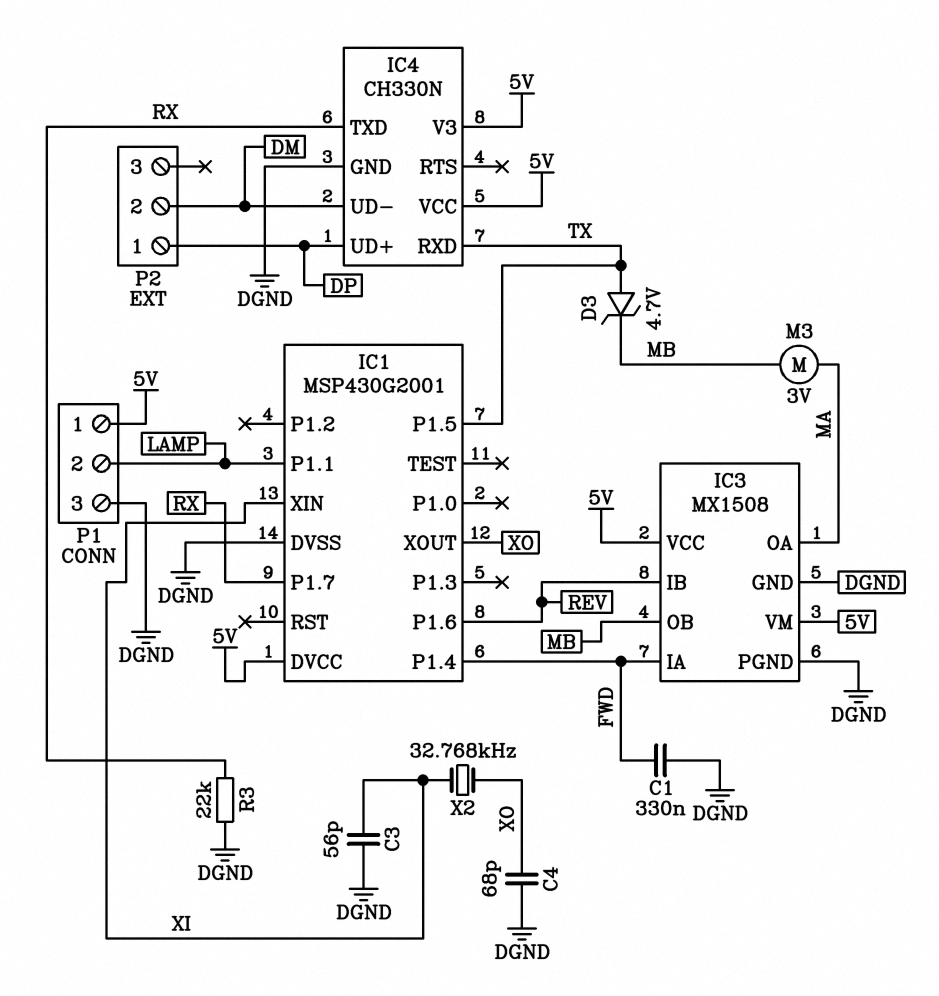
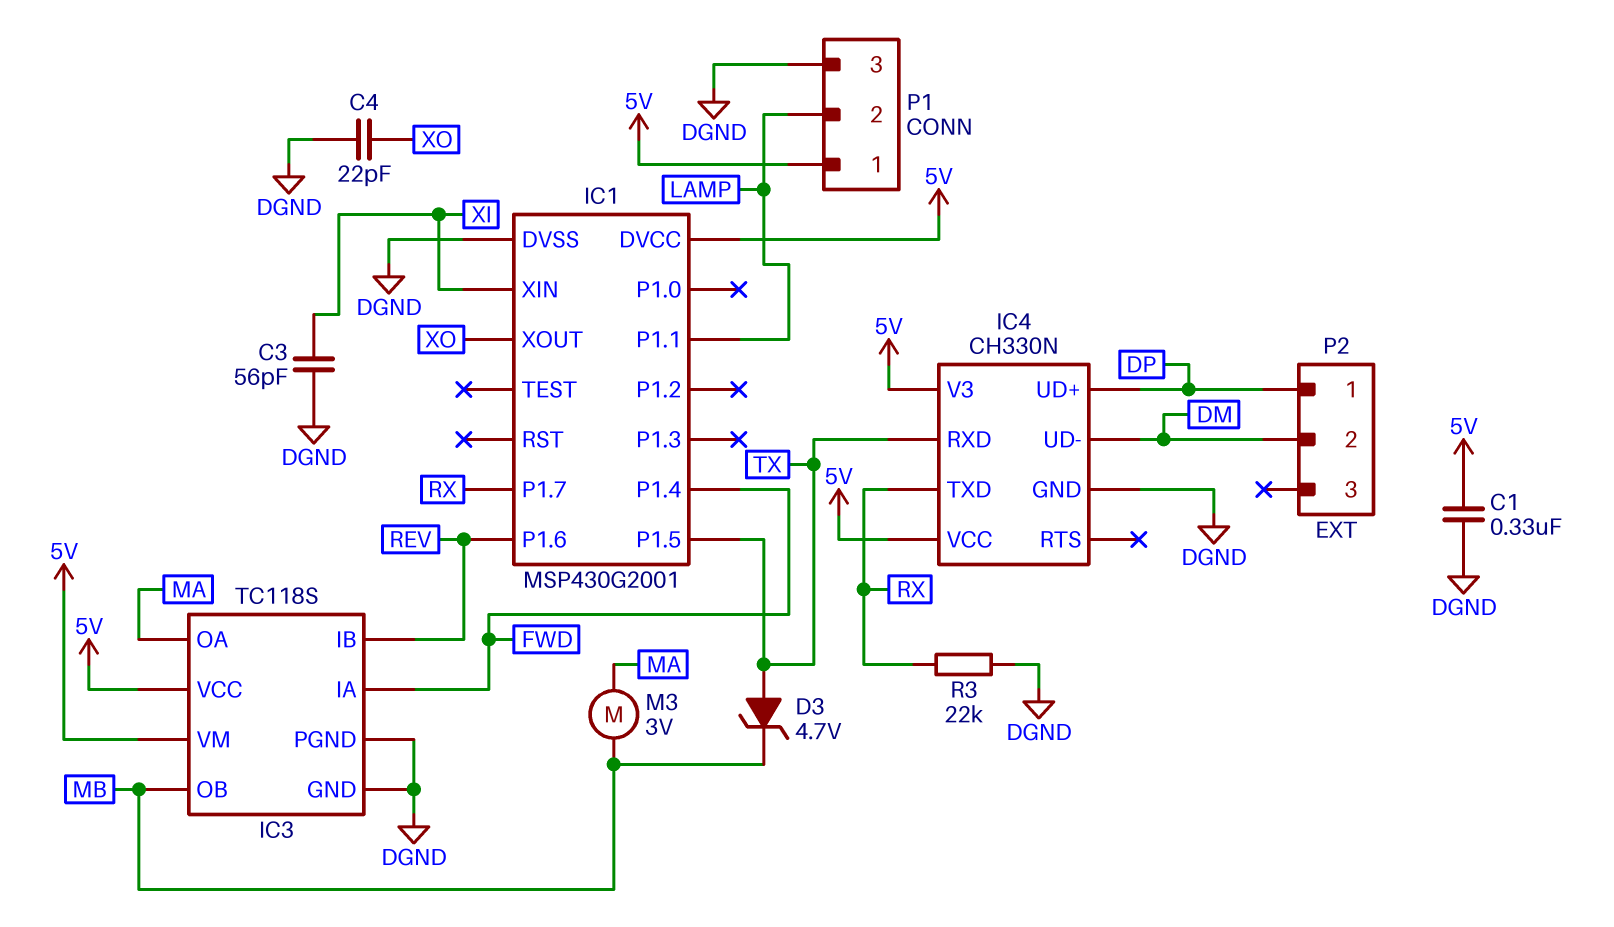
C1: 330nF (DGND, FWD) -> 330nF (5V, DGND)
C4: 68pF (DGND, XO) -> 22pF (DGND, XO)
IC3: MX1508 -> TC118S
X2: 32.768kHz (XI, XO) -> none

